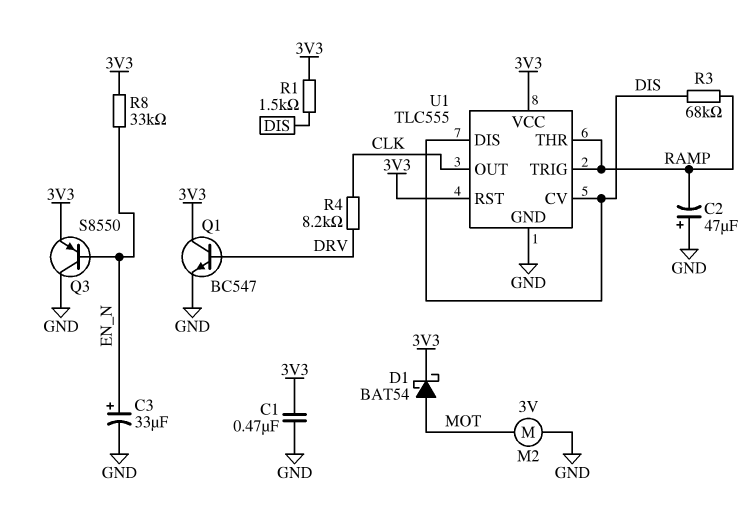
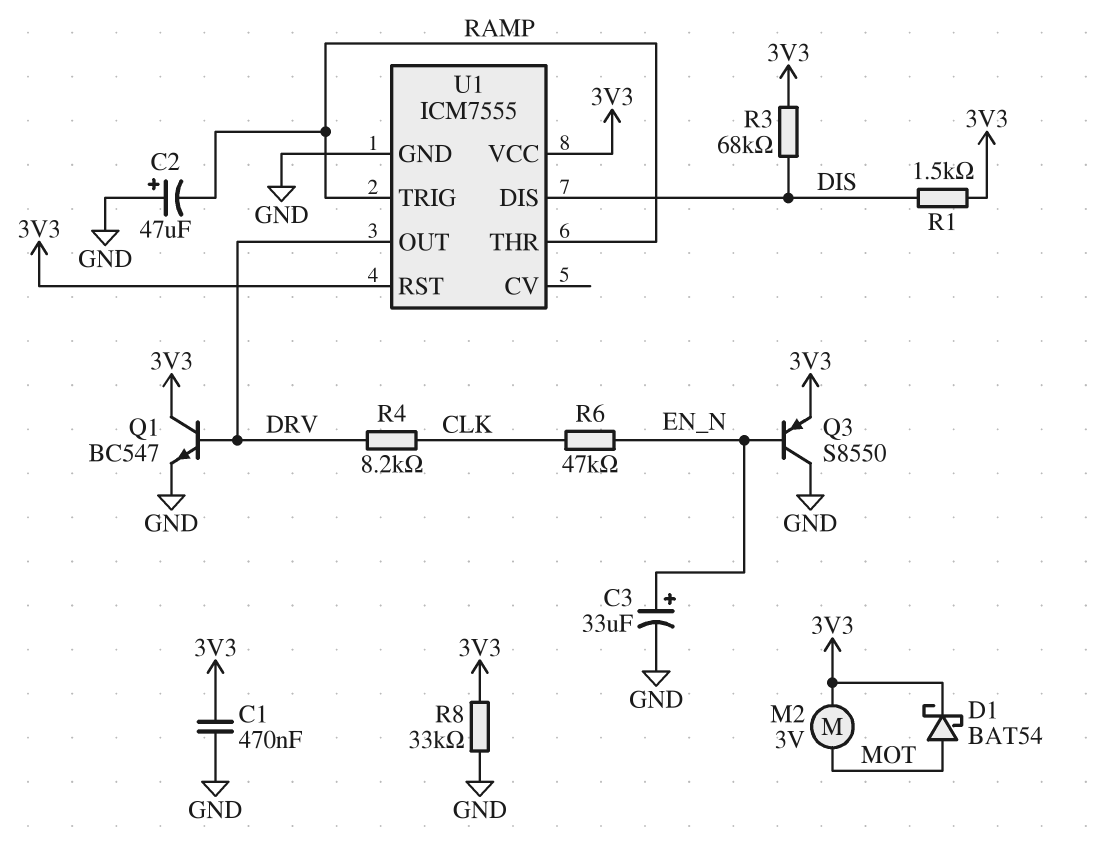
M2: motor 3V (GND, MOT) -> motor 3V (3V3, MOT)
R3: 68k (DIS, RAMP) -> 68k (3V3, DIS)
R6: none -> 47k (CLK, EN_N)
R8: 33k (3V3, EN_N) -> 33k (3V3, GND)
U1: TLC555 -> ICM7555
U1 pin CV: DIS -> none
U1 pin OUT: CLK -> DRV

